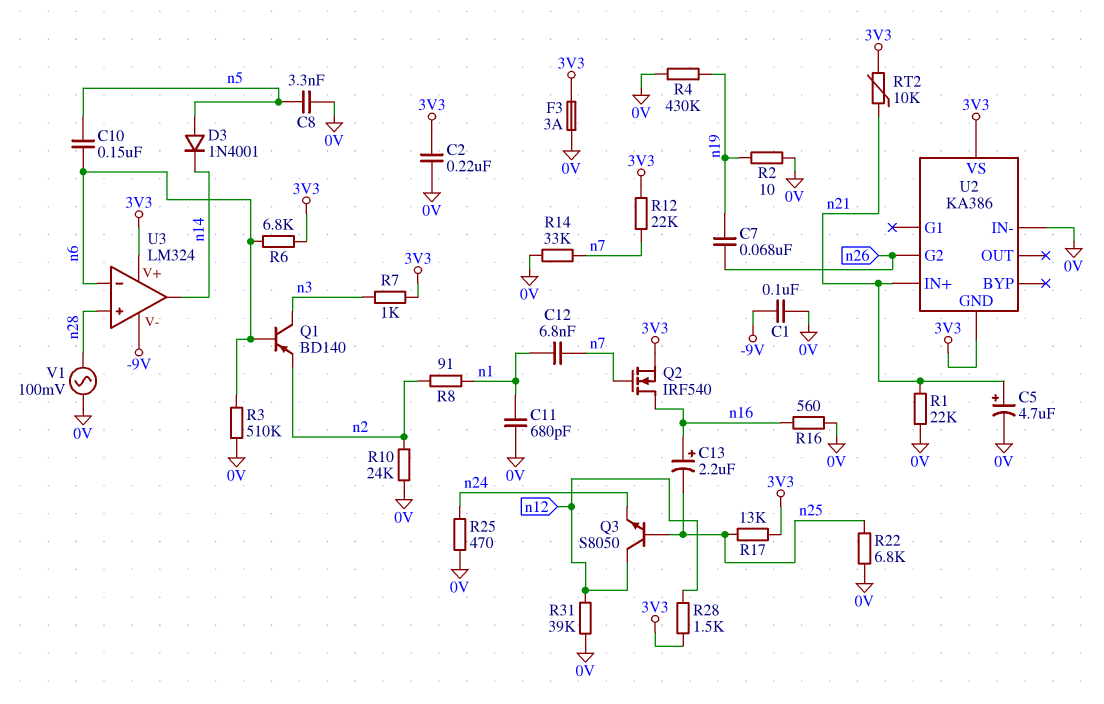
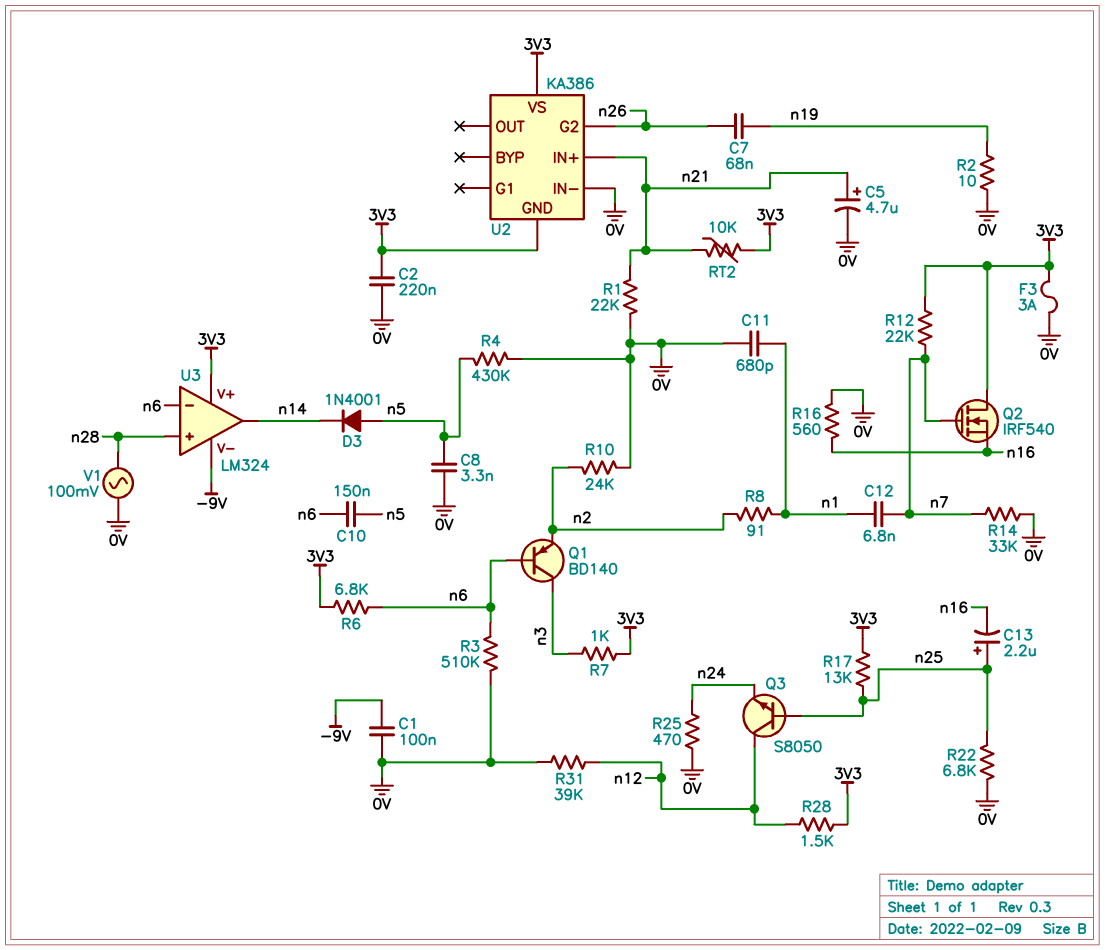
C13: 2.2uF (plus n16, minus n25) -> 2.2uF (plus n25, minus n16)
Q2: NMOS IRF540 (G n7, D n16, S 3V3) -> NMOS IRF540 (G n7, D 3V3, S n16)
R4: 430k (0V, n19) -> 430k (0V, n5)

